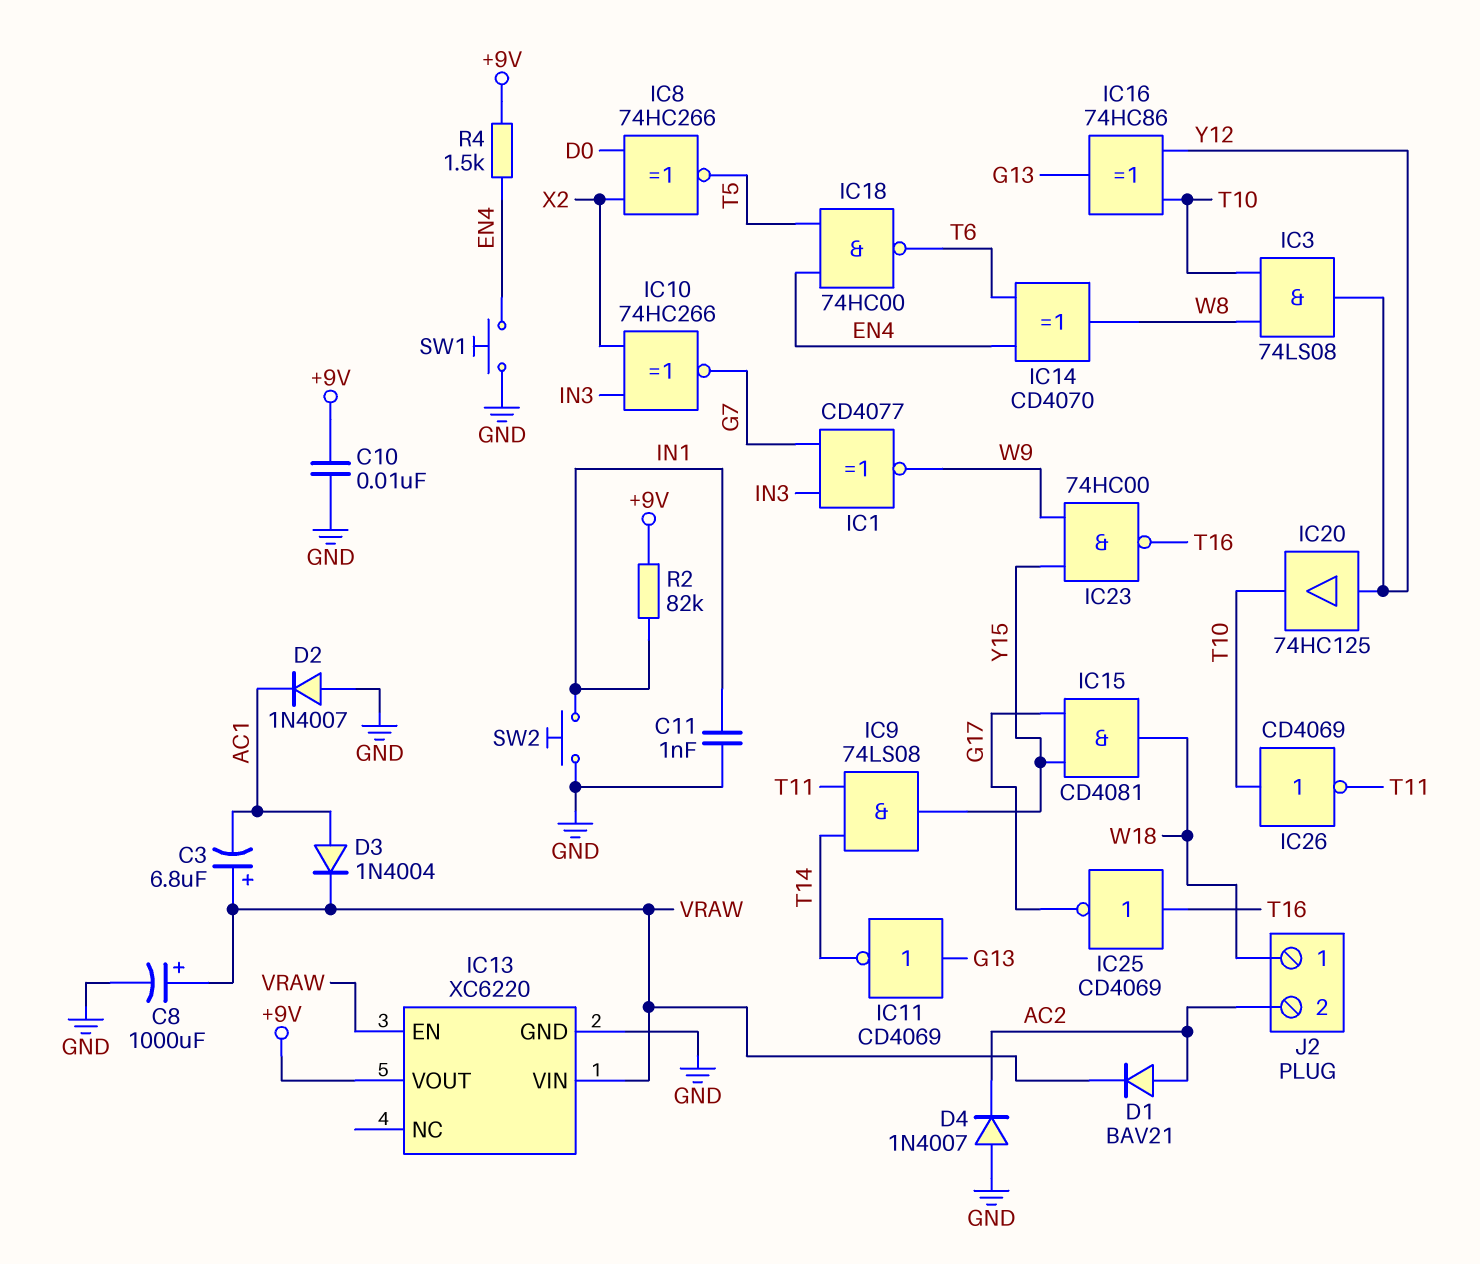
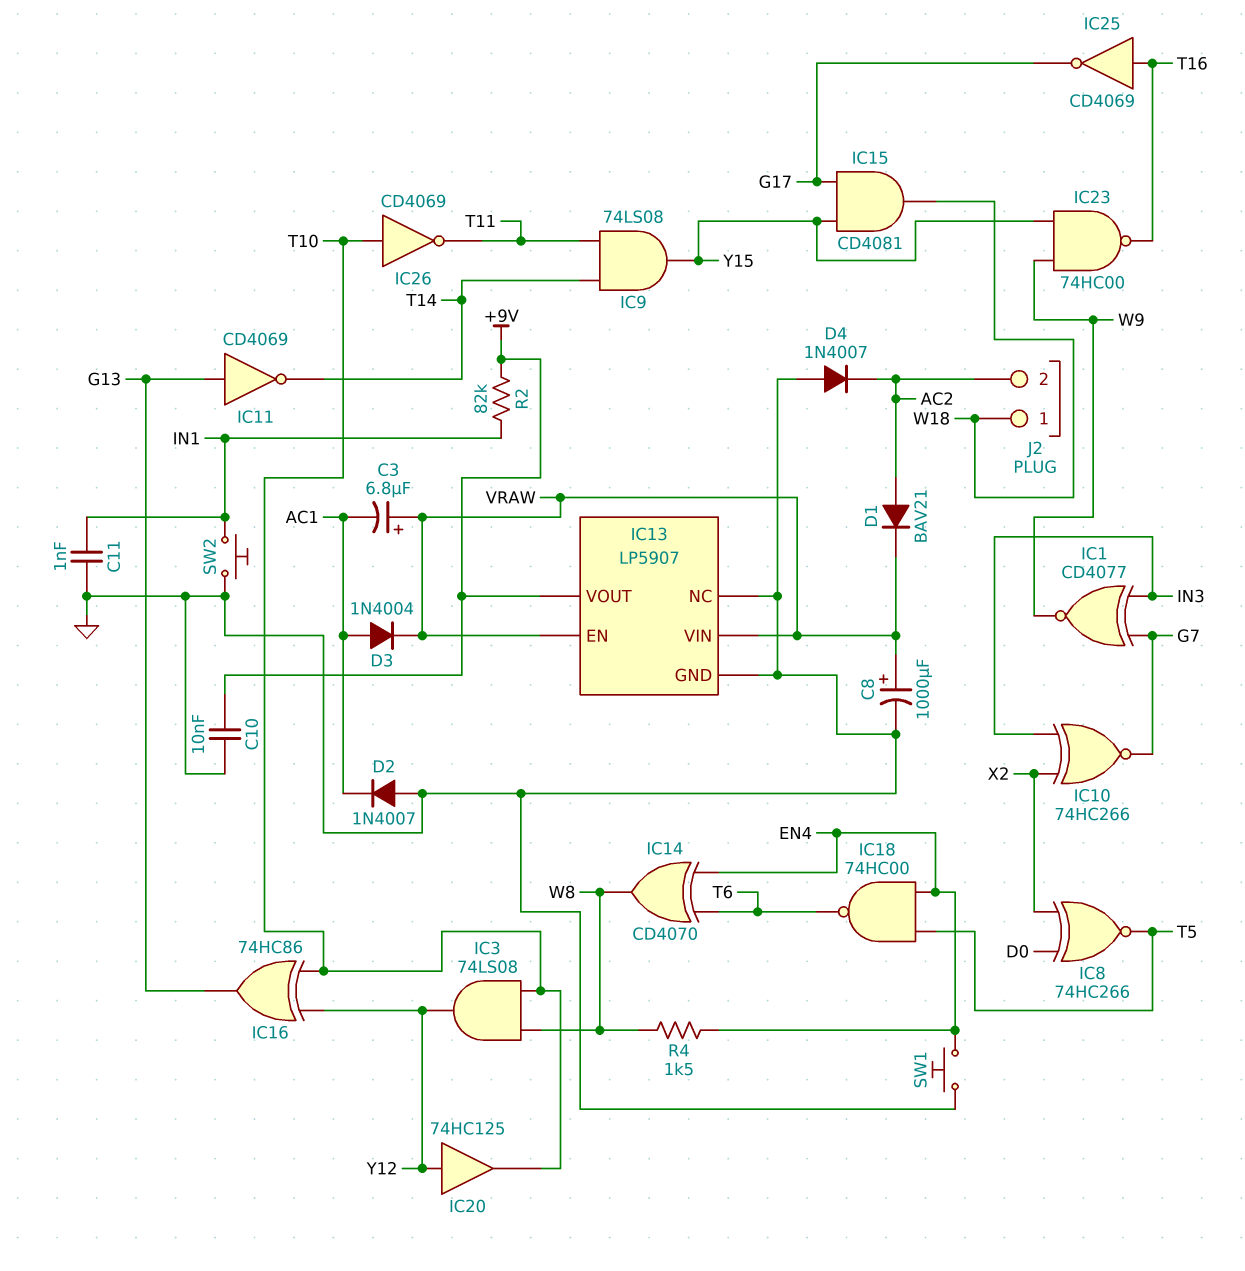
IC13: XC6220 -> LP5907
IC13 pin NC: none -> GND
R4: 1.5k (+9V, EN4) -> 1.5k (EN4, W8)

